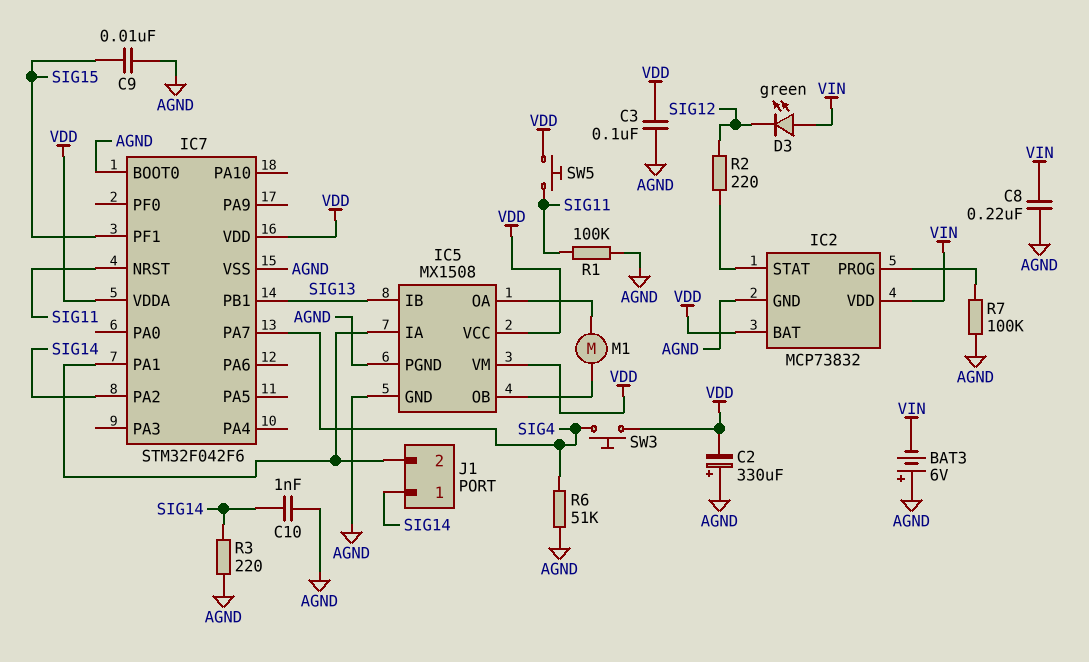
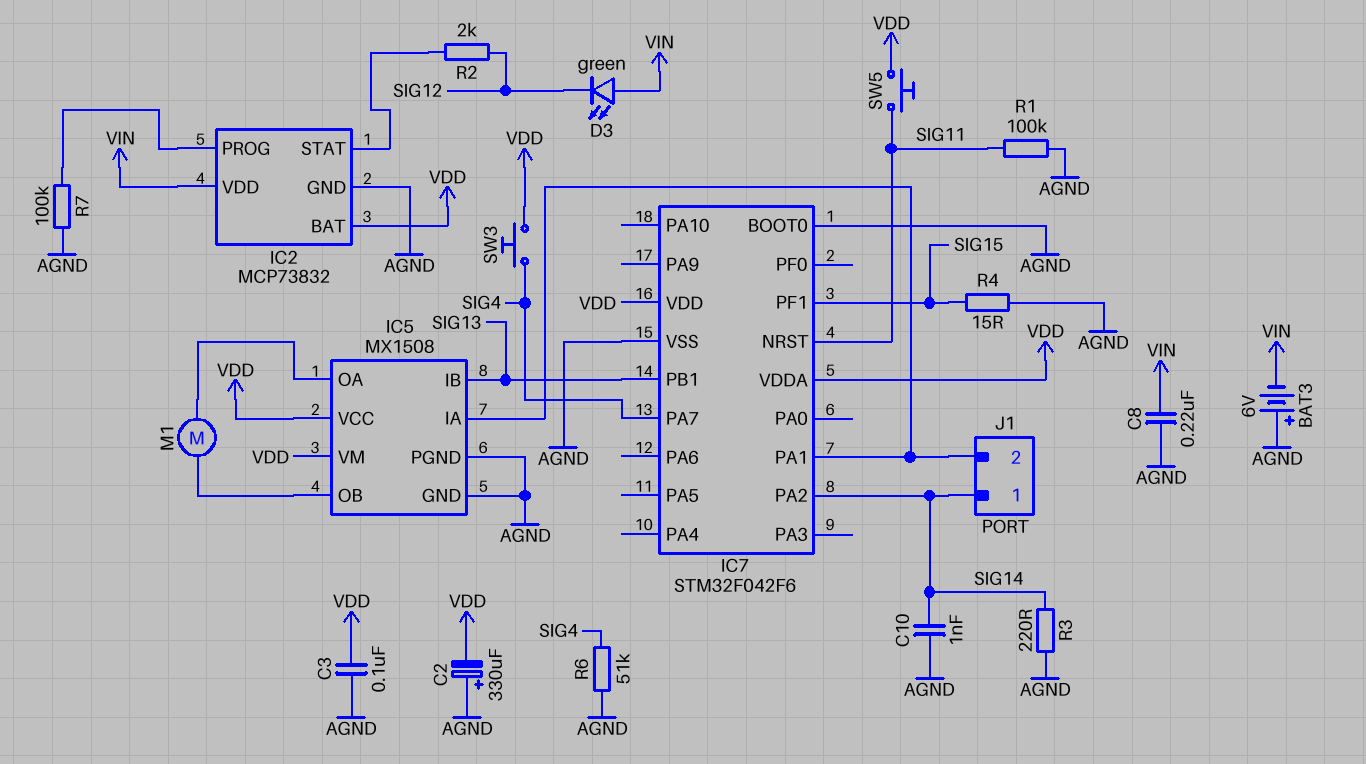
C9: 10nF (AGND, SIG15) -> none
R2: 220 (IC2/STAT, SIG12) -> 2k (IC2/STAT, SIG12)
R4: none -> 15 (AGND, SIG15)

